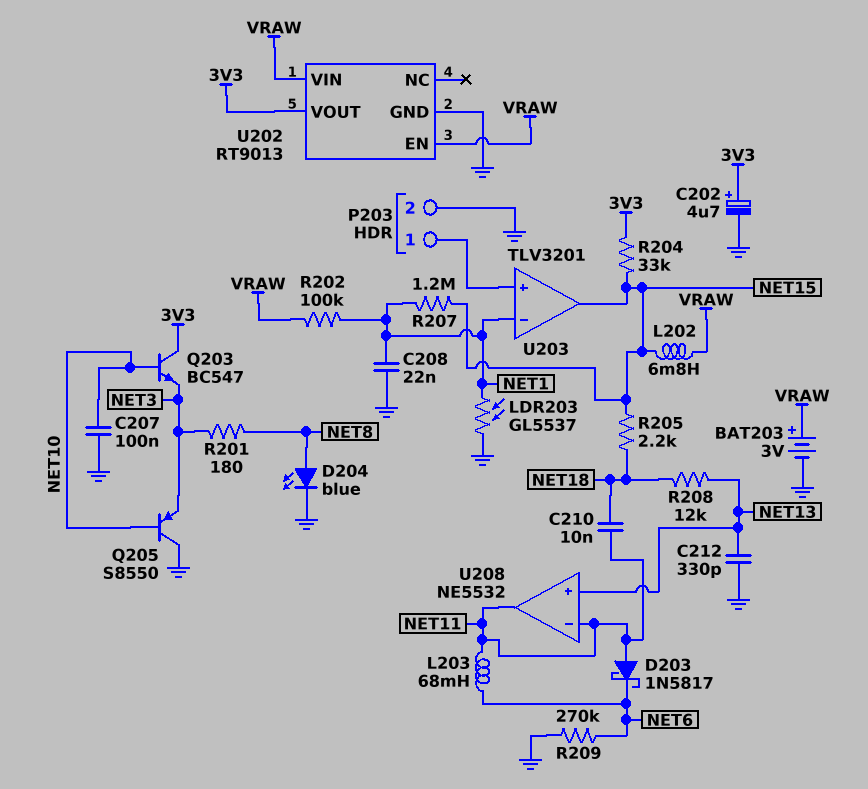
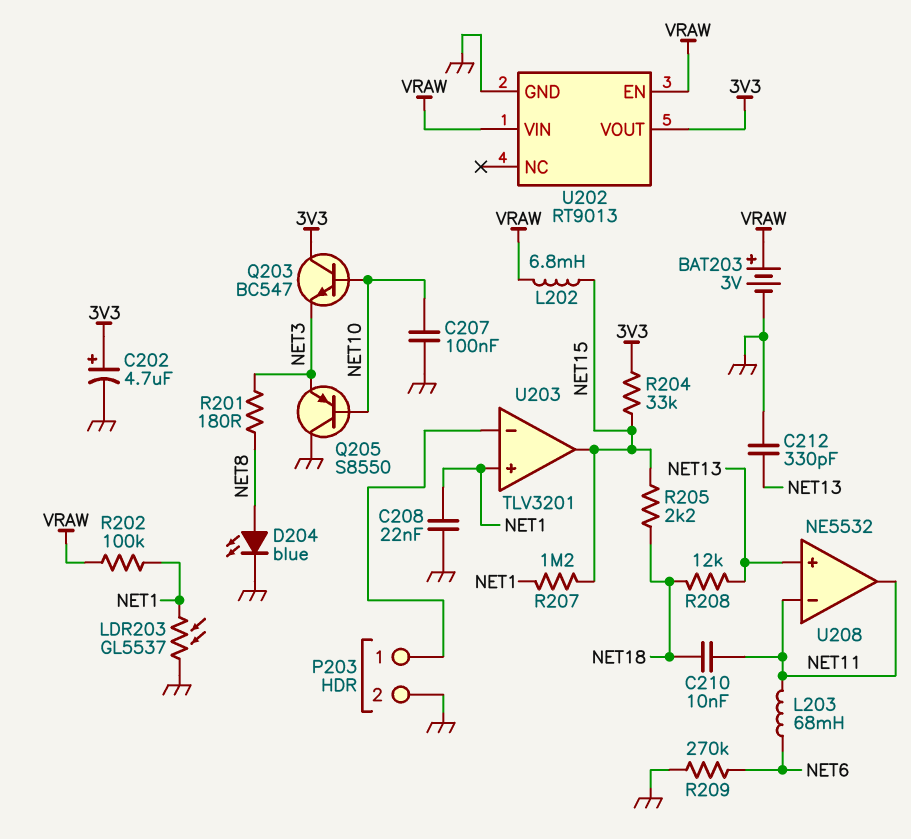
D203: schottky 1N5817 (A NET11, K NET6) -> none
U203 pin in+: P203/1 -> NET1
U203 pin in-: NET1 -> P203/1

